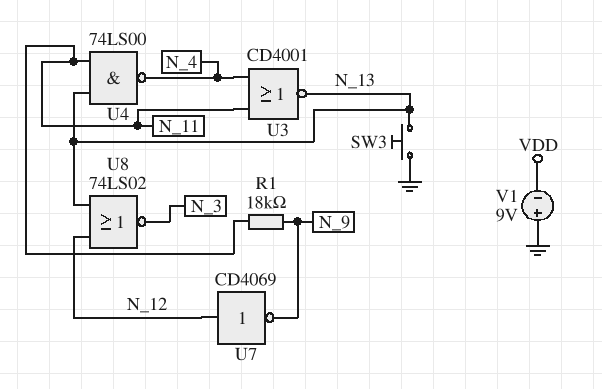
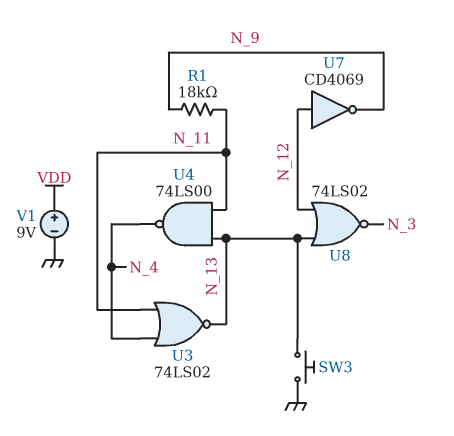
U3: NOR CD4001 (in N_4, in N_11, out N_13) -> NOR 74LS02 (in N_4, in N_11, out N_13)
V1: 9V (plus GND, minus VDD) -> 9V (plus VDD, minus GND)

